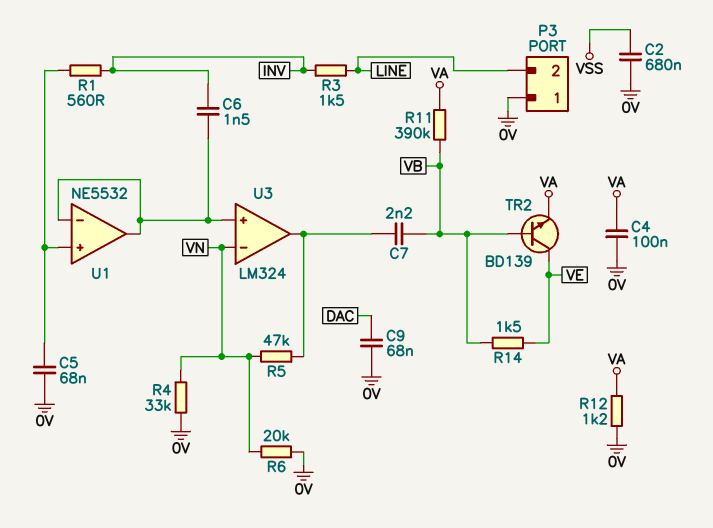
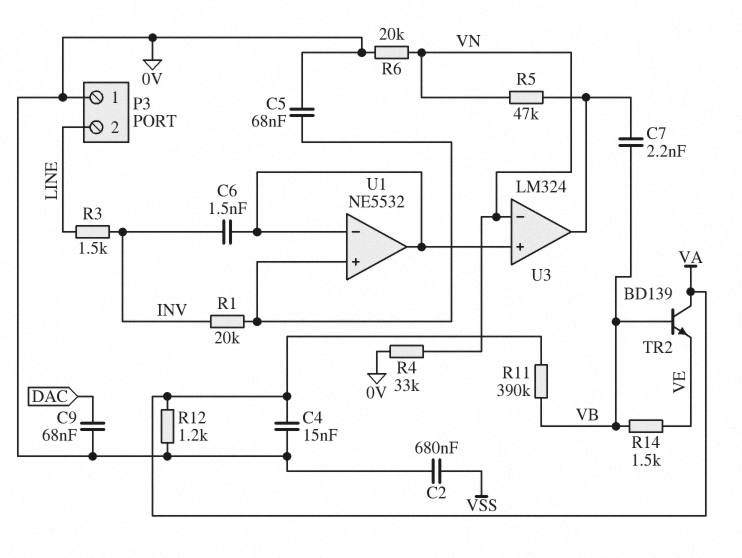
C4: 100nF (0V, VA) -> 15nF (0V, VA)
R1: 560 (INV, U1/in+) -> 20k (INV, U1/in+)
TR2: NPN BD139 (B VB, C VE, E VA) -> NPN BD139 (B VB, C VA, E VE)

